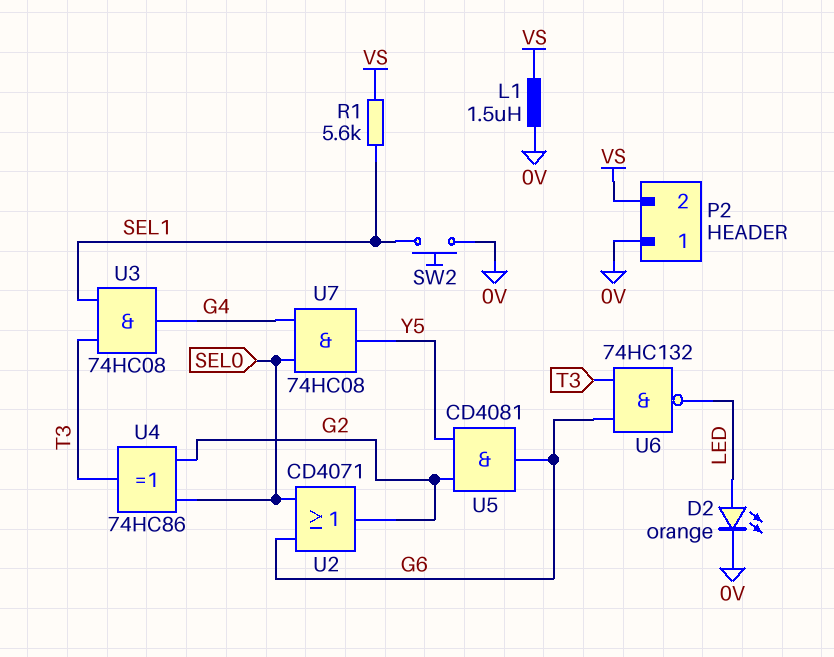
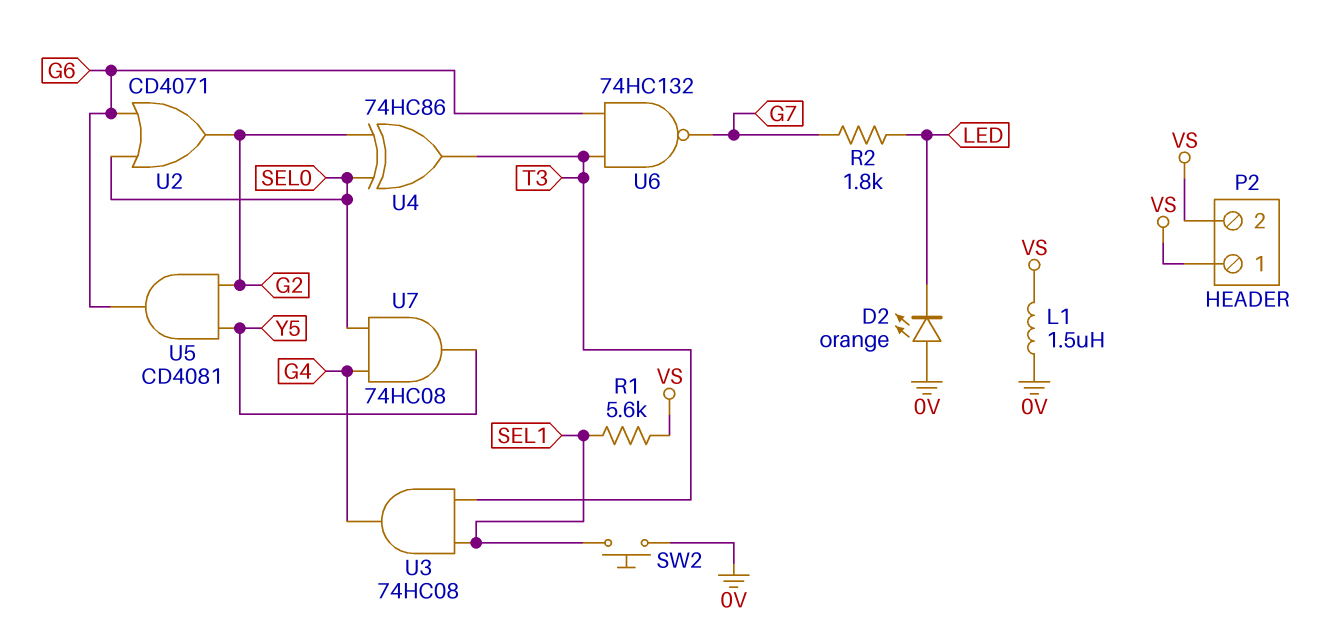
D2: LED orange (A LED, K 0V) -> LED orange (A 0V, K LED)
P2 pin 1: 0V -> VS
R2: none -> 1.8k (G7, LED)
U6: NAND 74HC132 (in G6, in T3, out LED) -> NAND 74HC132 (in G6, in T3, out G7)

